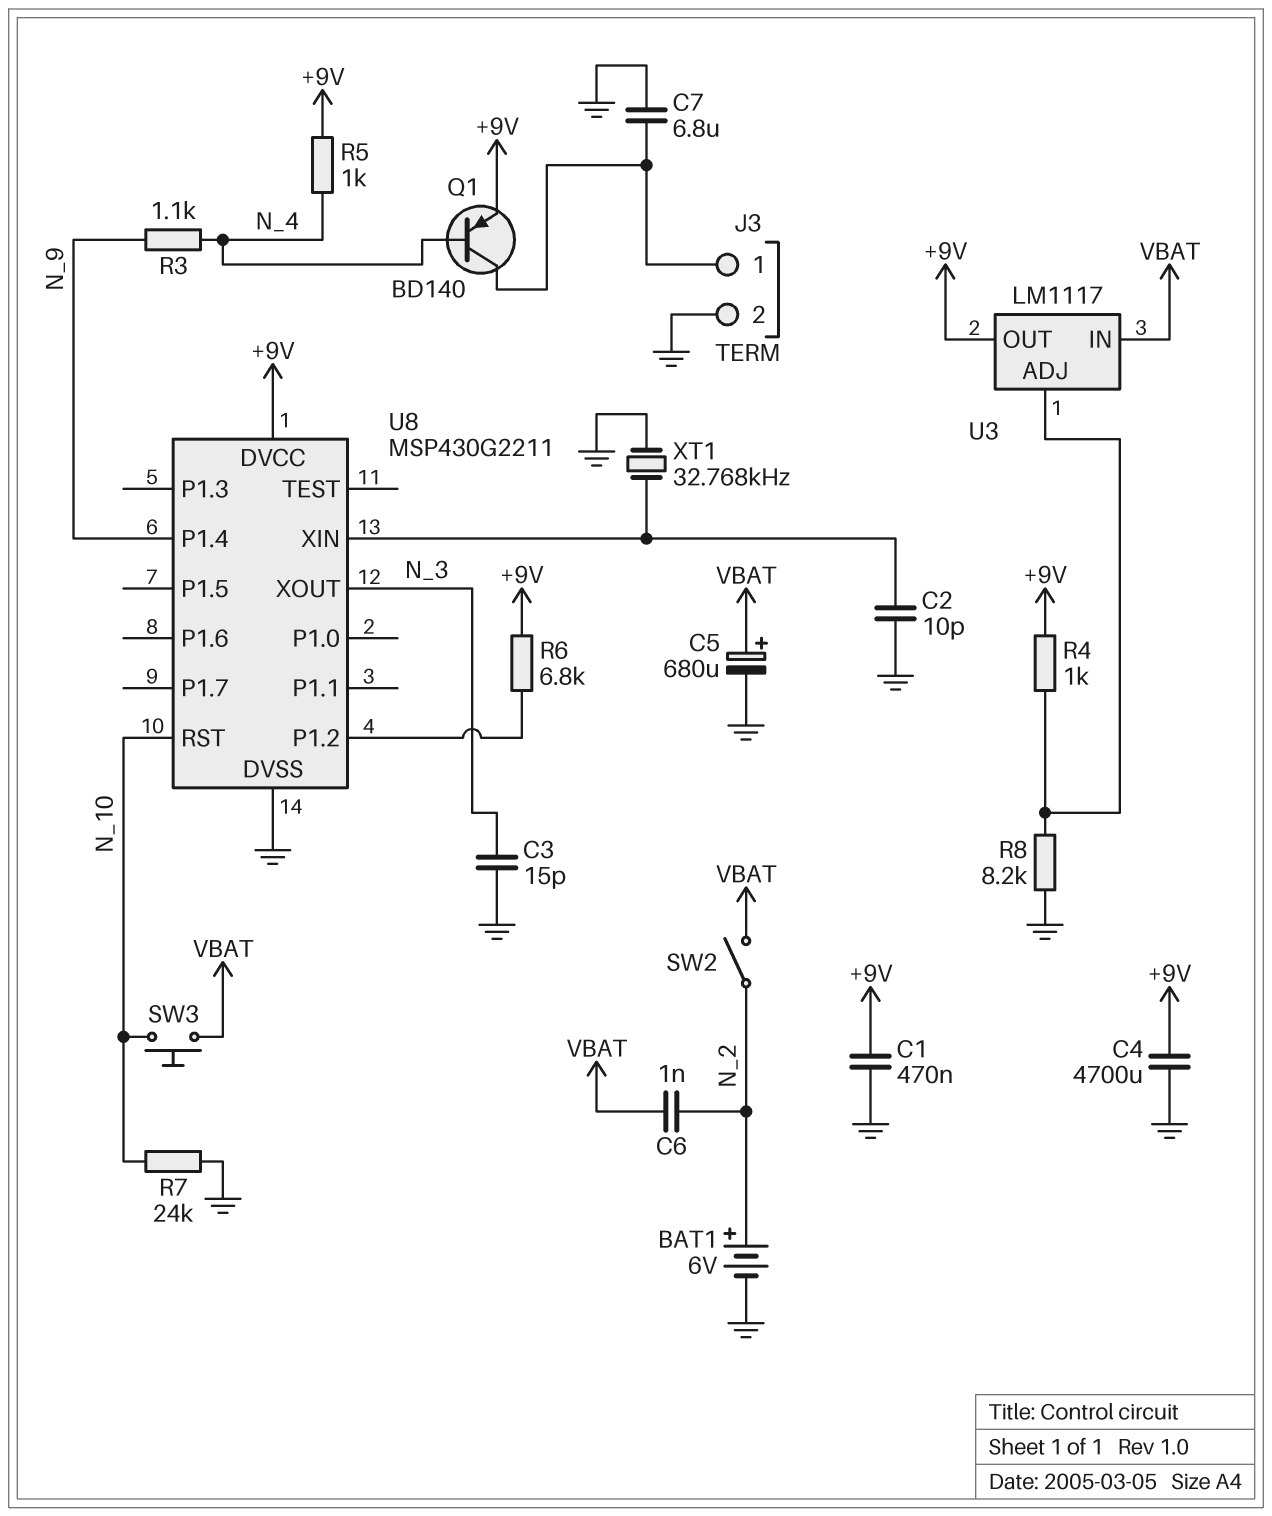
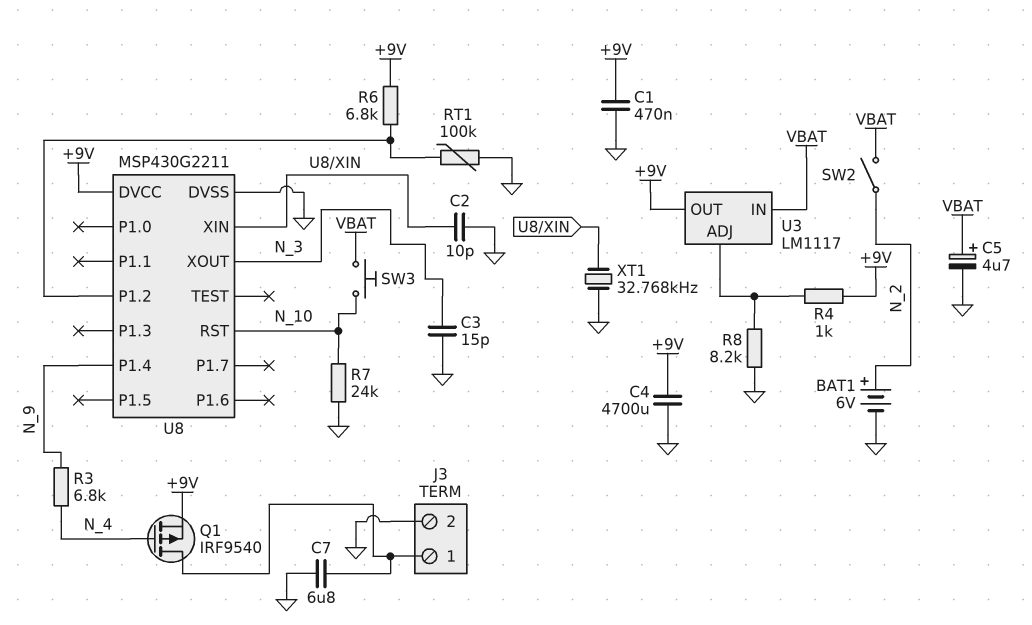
C5: 680uF (plus VBAT, minus GND) -> 4.7uF (plus VBAT, minus GND)
C6: 1nF (N_2, VBAT) -> none
Q1: PNP BD140 (B N_4, C J3/1, E +9V) -> PMOS IRF9540 (G N_4, D J3/1, S +9V)
R3: 1.1k (N_4, N_9) -> 6.8k (N_4, N_9)
R5: 1k (+9V, N_4) -> none
RT1: none -> 100k (GND, U8/P1.2)

